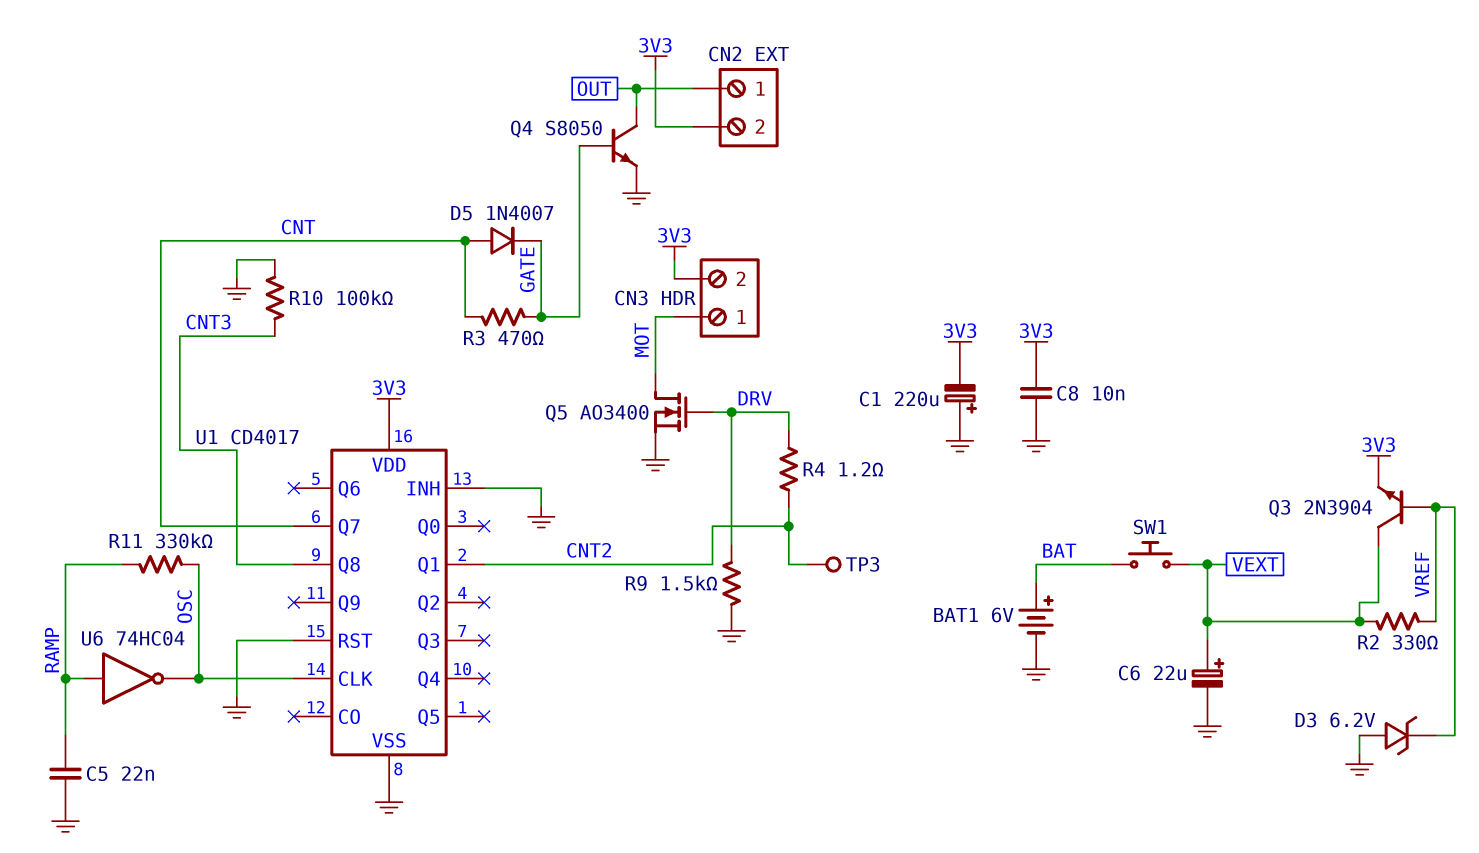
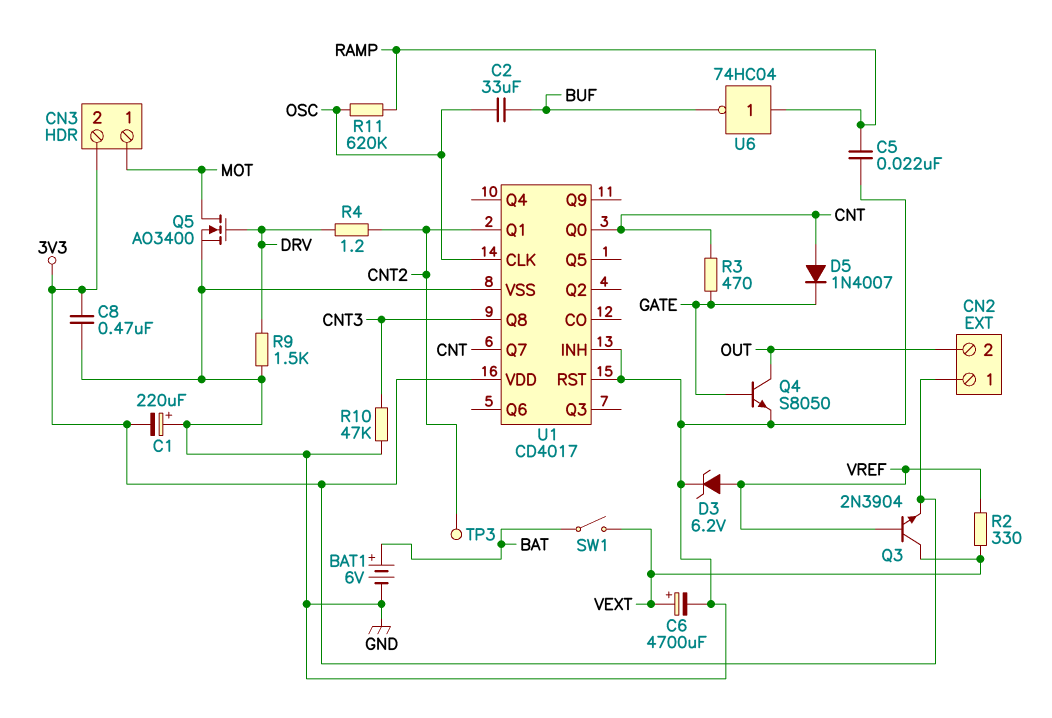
C2: none -> 33uF (BUF, OSC)
C6: 22uF (plus VEXT, minus GND) -> 4700uF (plus VEXT, minus GND)
C8: 10nF (3V3, GND) -> 470nF (3V3, GND)
CN2 pin 1: OUT -> 3V3
CN2 pin 2: 3V3 -> OUT
D3: zener 6.2V (A GND, K VREF) -> zener 6.2V (A VREF, K GND)
R10: 100k (CNT3, GND) -> 47k (CNT3, GND)
R11: 330k (OSC, RAMP) -> 620k (OSC, RAMP)
SW1: button (BAT, VEXT) -> switch (BAT, VEXT)
U1 pin Q0: none -> CNT
U6: NOT 74HC04 (in RAMP, out OSC) -> NOT 74HC04 (in RAMP, out BUF)

